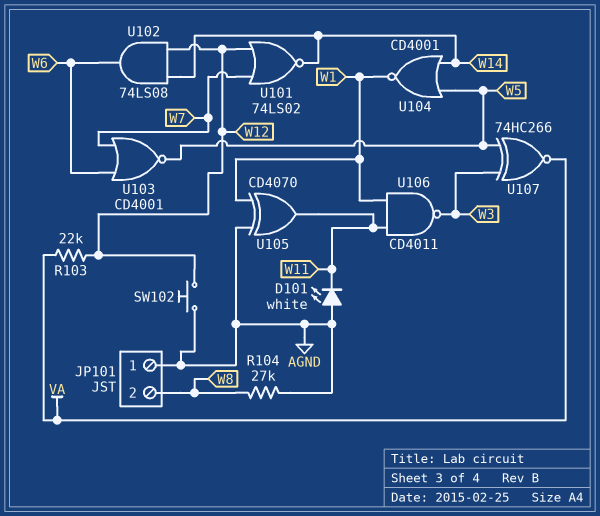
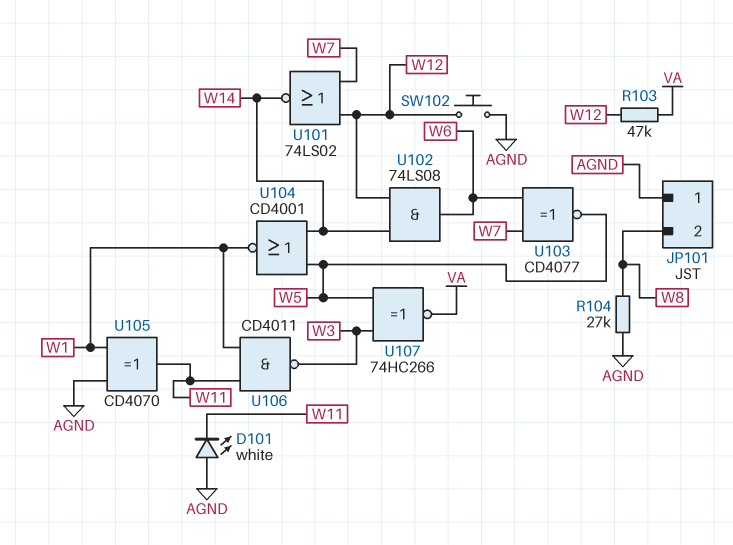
R103: 22k (VA, W12) -> 47k (VA, W12)
U103: NOR CD4001 (in W6, in W7, out W5) -> XNOR CD4077 (in W6, in W7, out W5)

